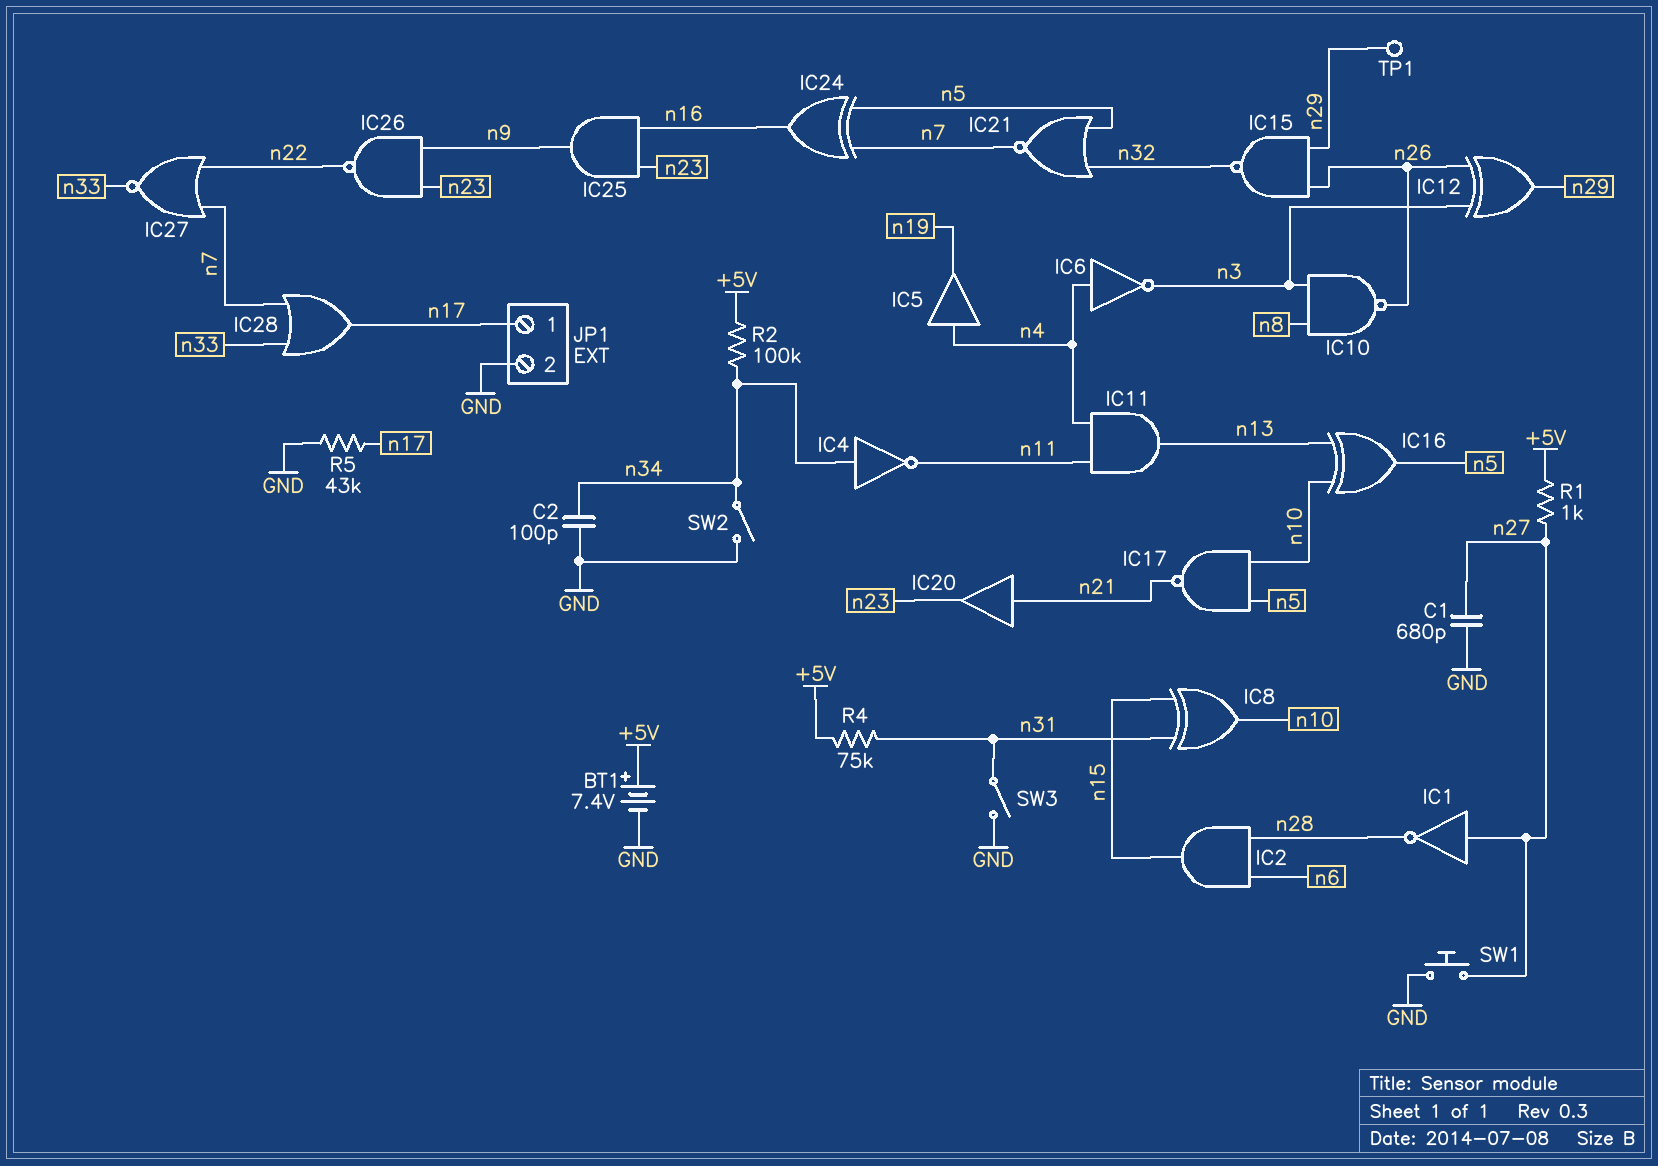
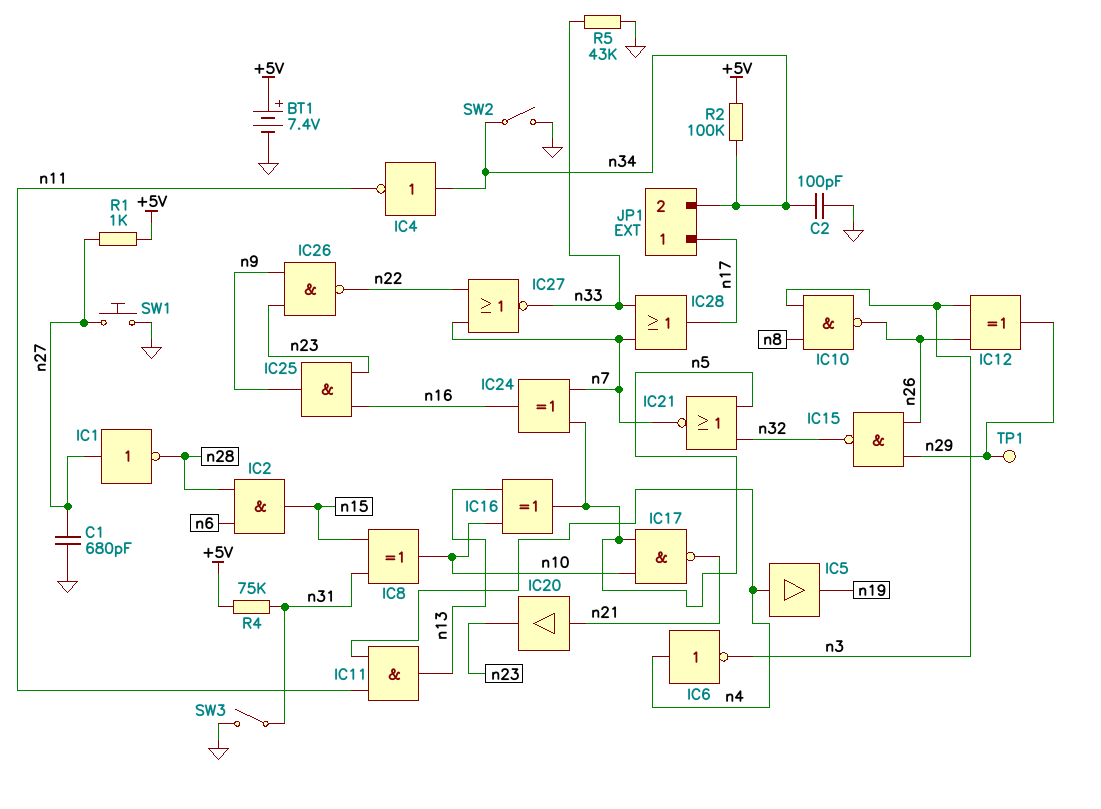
JP1 pin 2: GND -> n34
R5: 43k (GND, n17) -> 43k (GND, n33)

